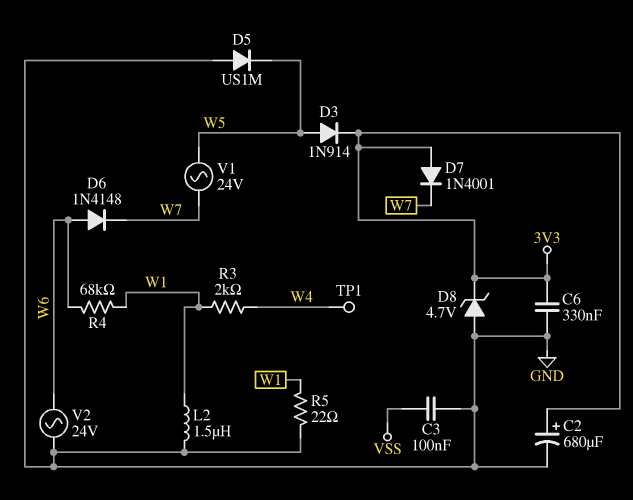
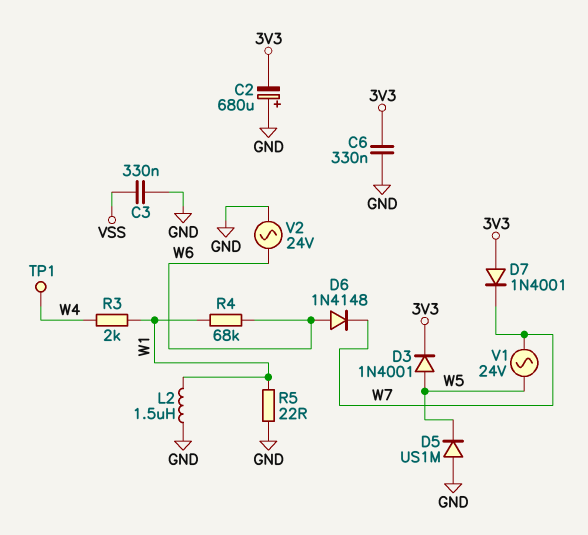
C2: 680uF (plus 3V3, minus GND) -> 680uF (plus GND, minus 3V3)
C3: 100nF (GND, VSS) -> 330nF (GND, VSS)
D3: diode 1N914 (A W5, K 3V3) -> diode 1N4001 (A W5, K 3V3)
D8: zener 4.7V (A GND, K 3V3) -> none

